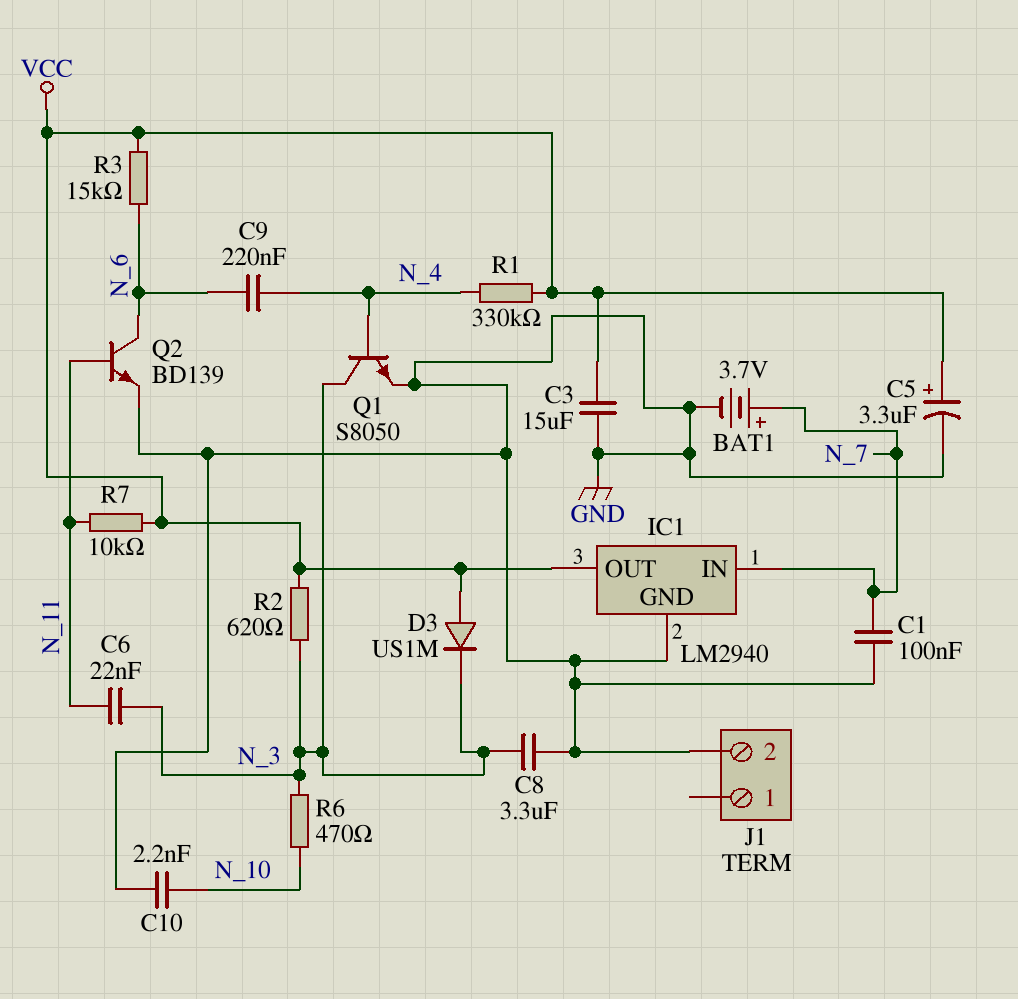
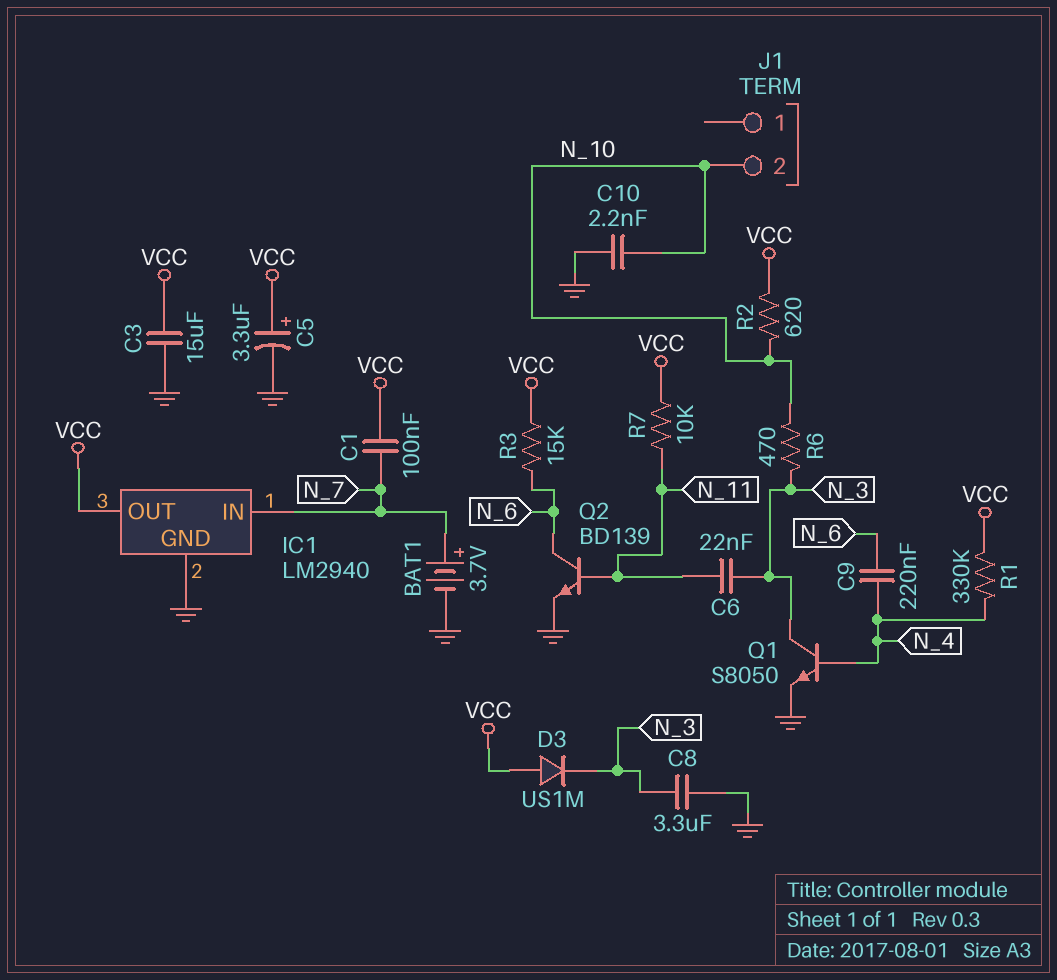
C1: 100nF (GND, N_7) -> 100nF (N_7, VCC)
J1 pin 2: GND -> N_10
R2: 620 (N_3, VCC) -> 620 (N_10, VCC)

